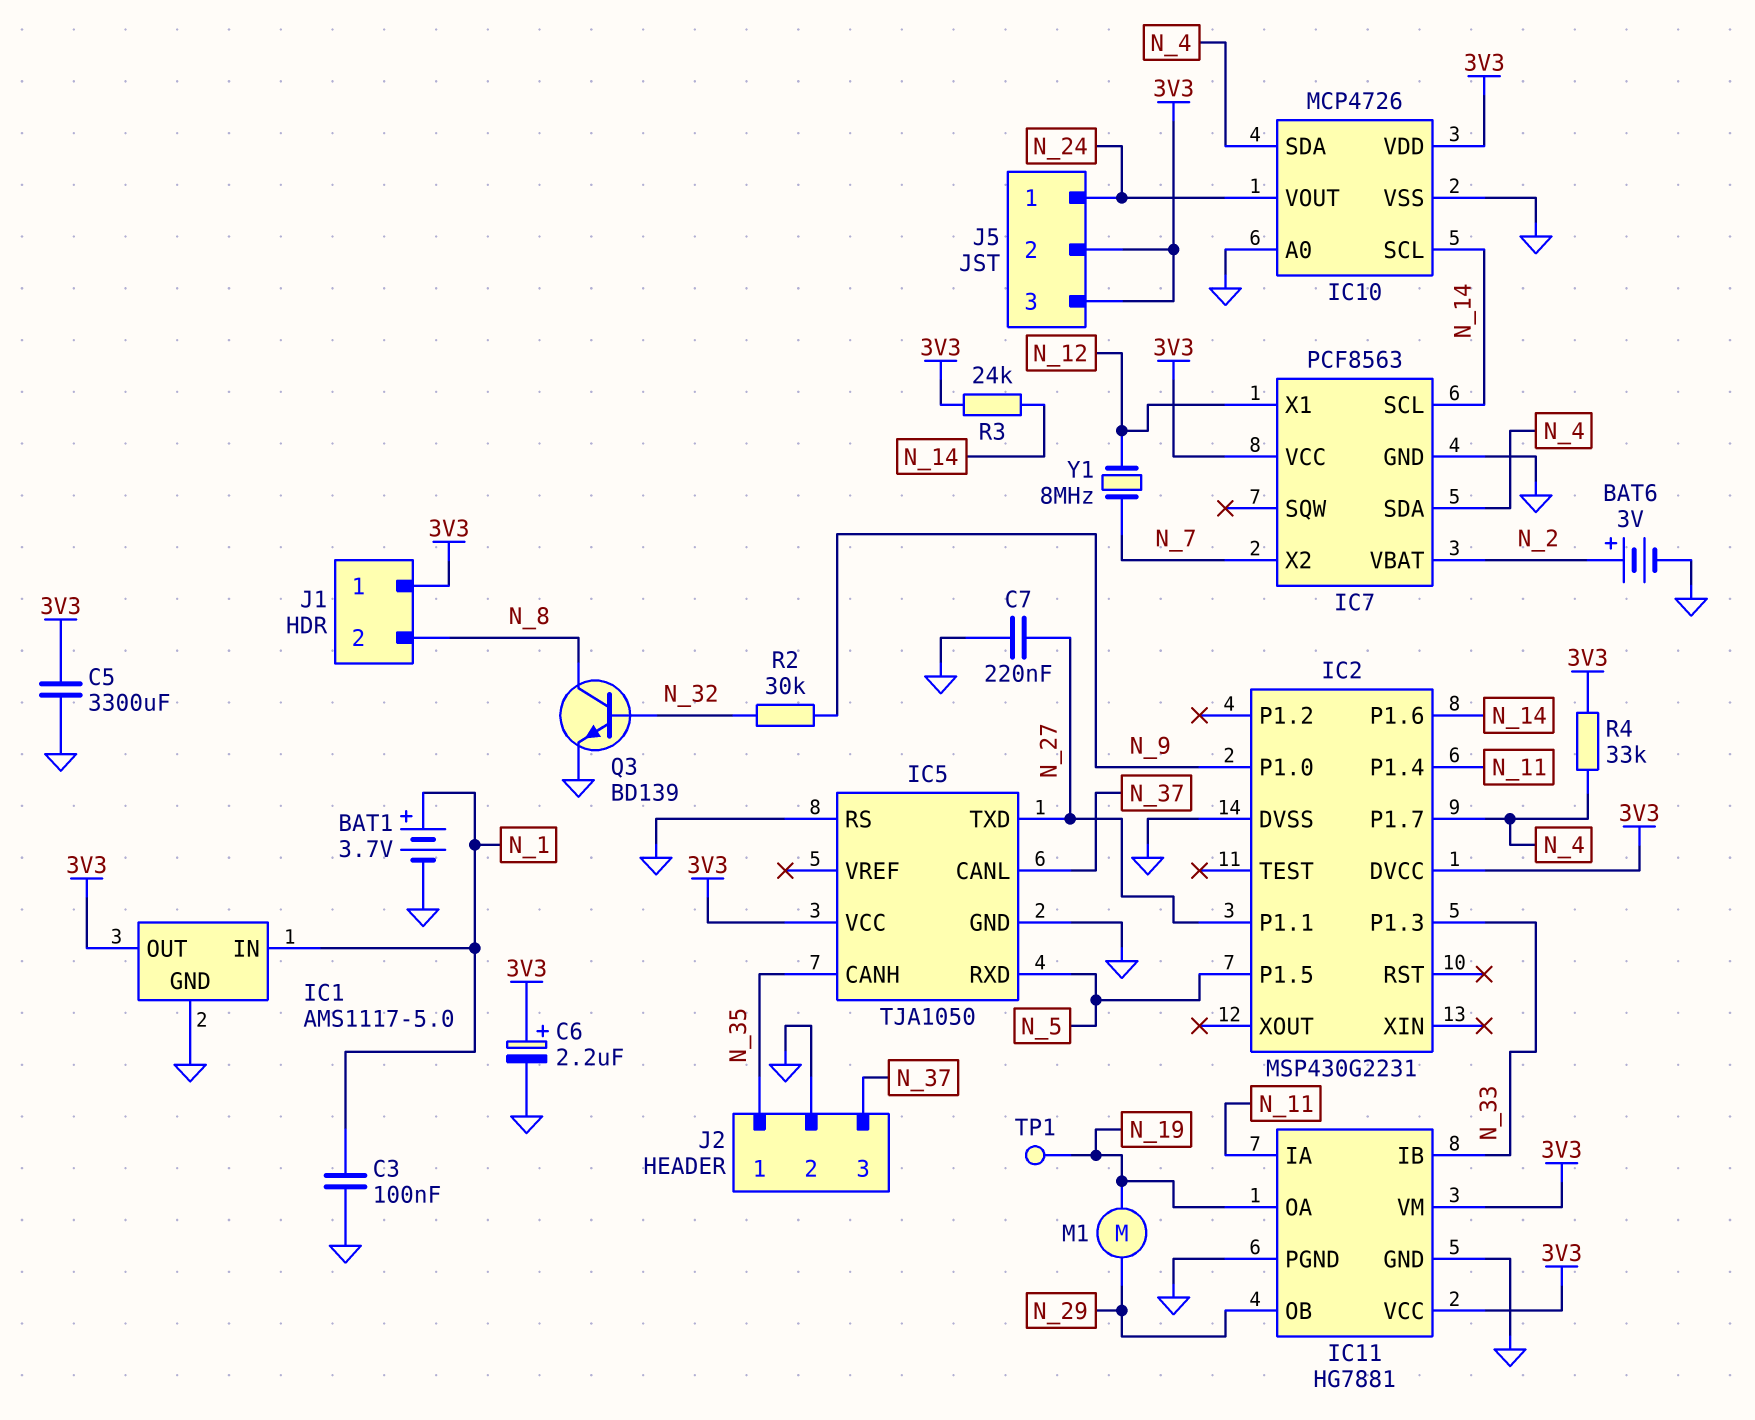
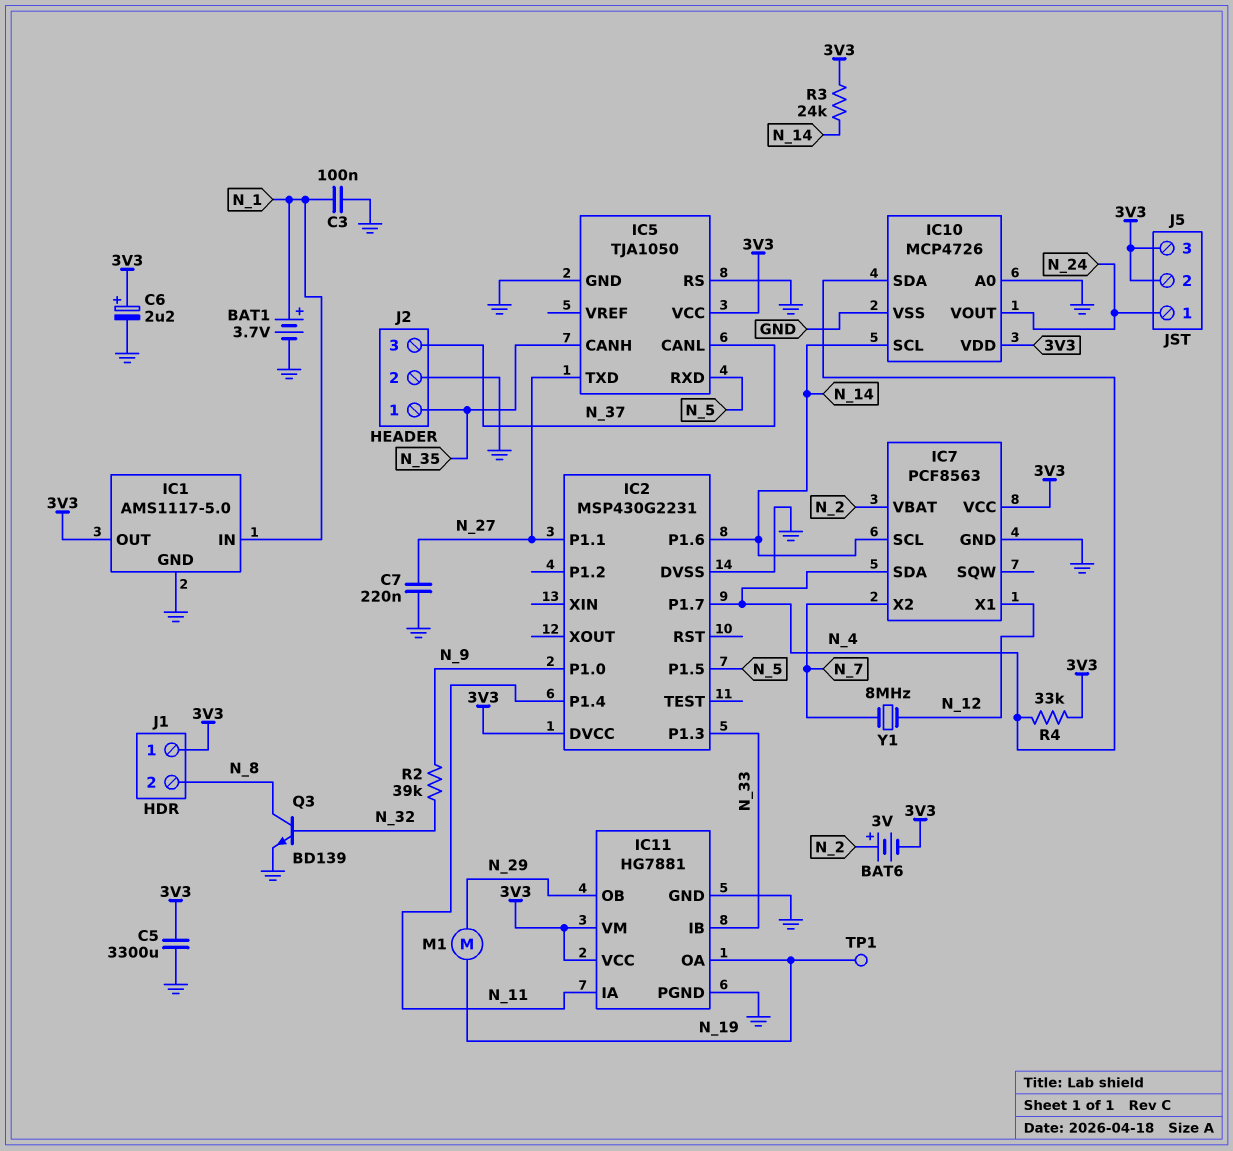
BAT6: 3V (plus N_2, minus GND) -> 3V (plus N_2, minus 3V3)
R2: 30k (N_9, N_32) -> 39k (N_9, N_32)

